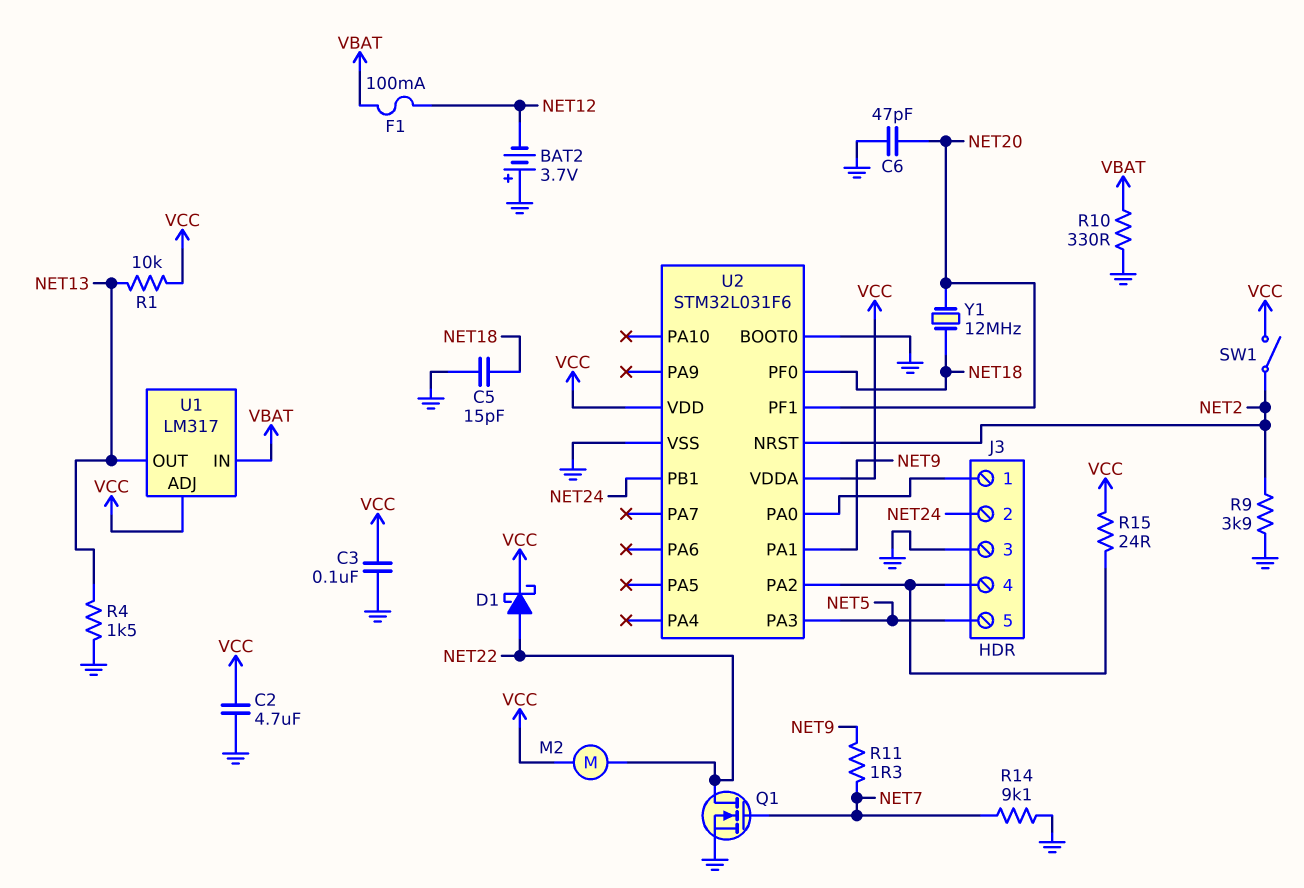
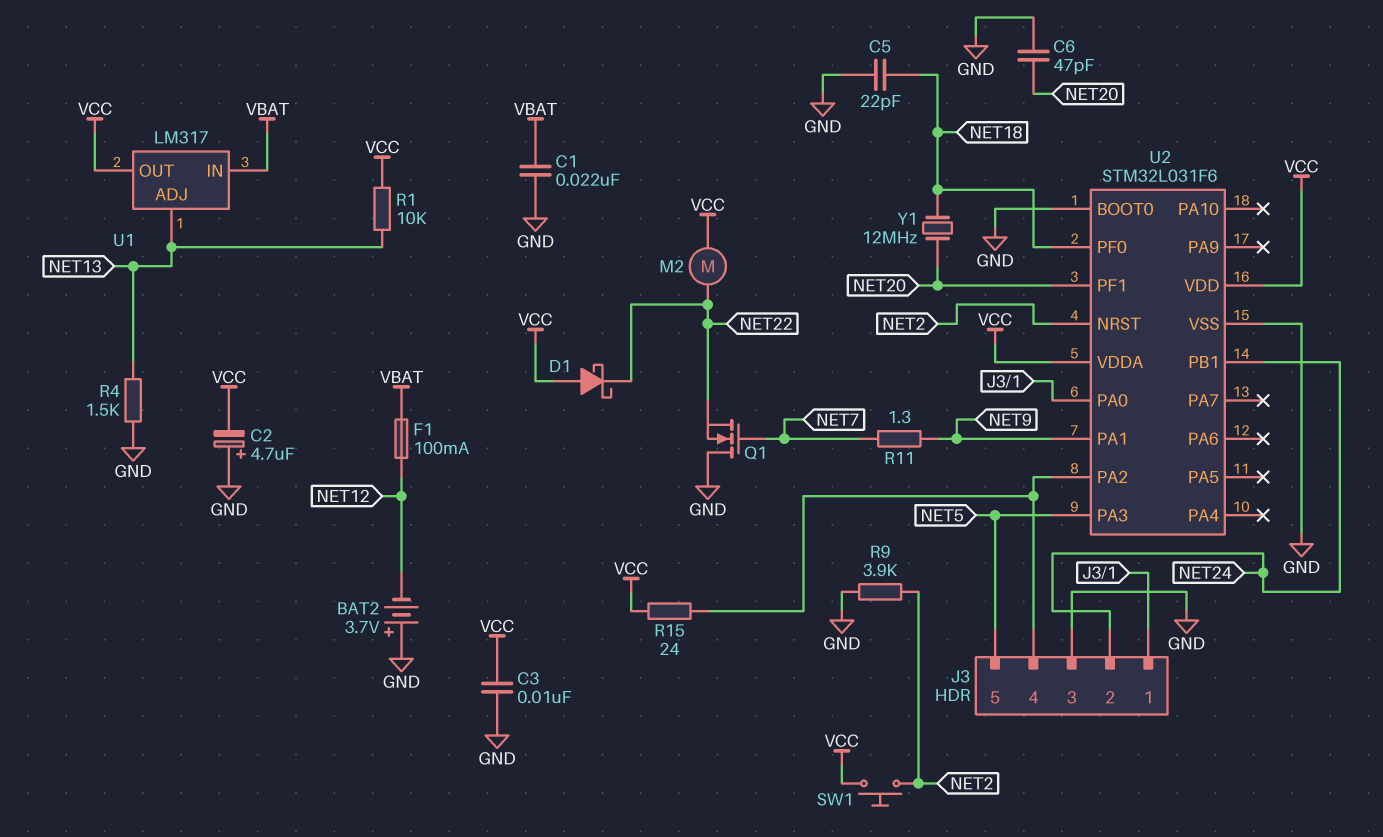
C1: none -> 22nF (GND, VBAT)
C2: 4.7uF (GND, VCC) -> 4.7uF (plus GND, minus VCC)
C3: 100nF (GND, VCC) -> 10nF (GND, VCC)
C5: 15pF (GND, NET18) -> 22pF (GND, NET18)
D1: schottky (A NET22, K VCC) -> schottky (A VCC, K NET22)
Q1: NMOS (G NET7, D NET22, S GND) -> NMOS (G NET7, D GND, S NET22)
R10: 330 (GND, VBAT) -> none
R14: 9.1k (GND, NET7) -> none
SW1: switch (NET2, VCC) -> button (NET2, VCC)
U1 pin ADJ: VCC -> NET13
U1 pin OUT: NET13 -> VCC

